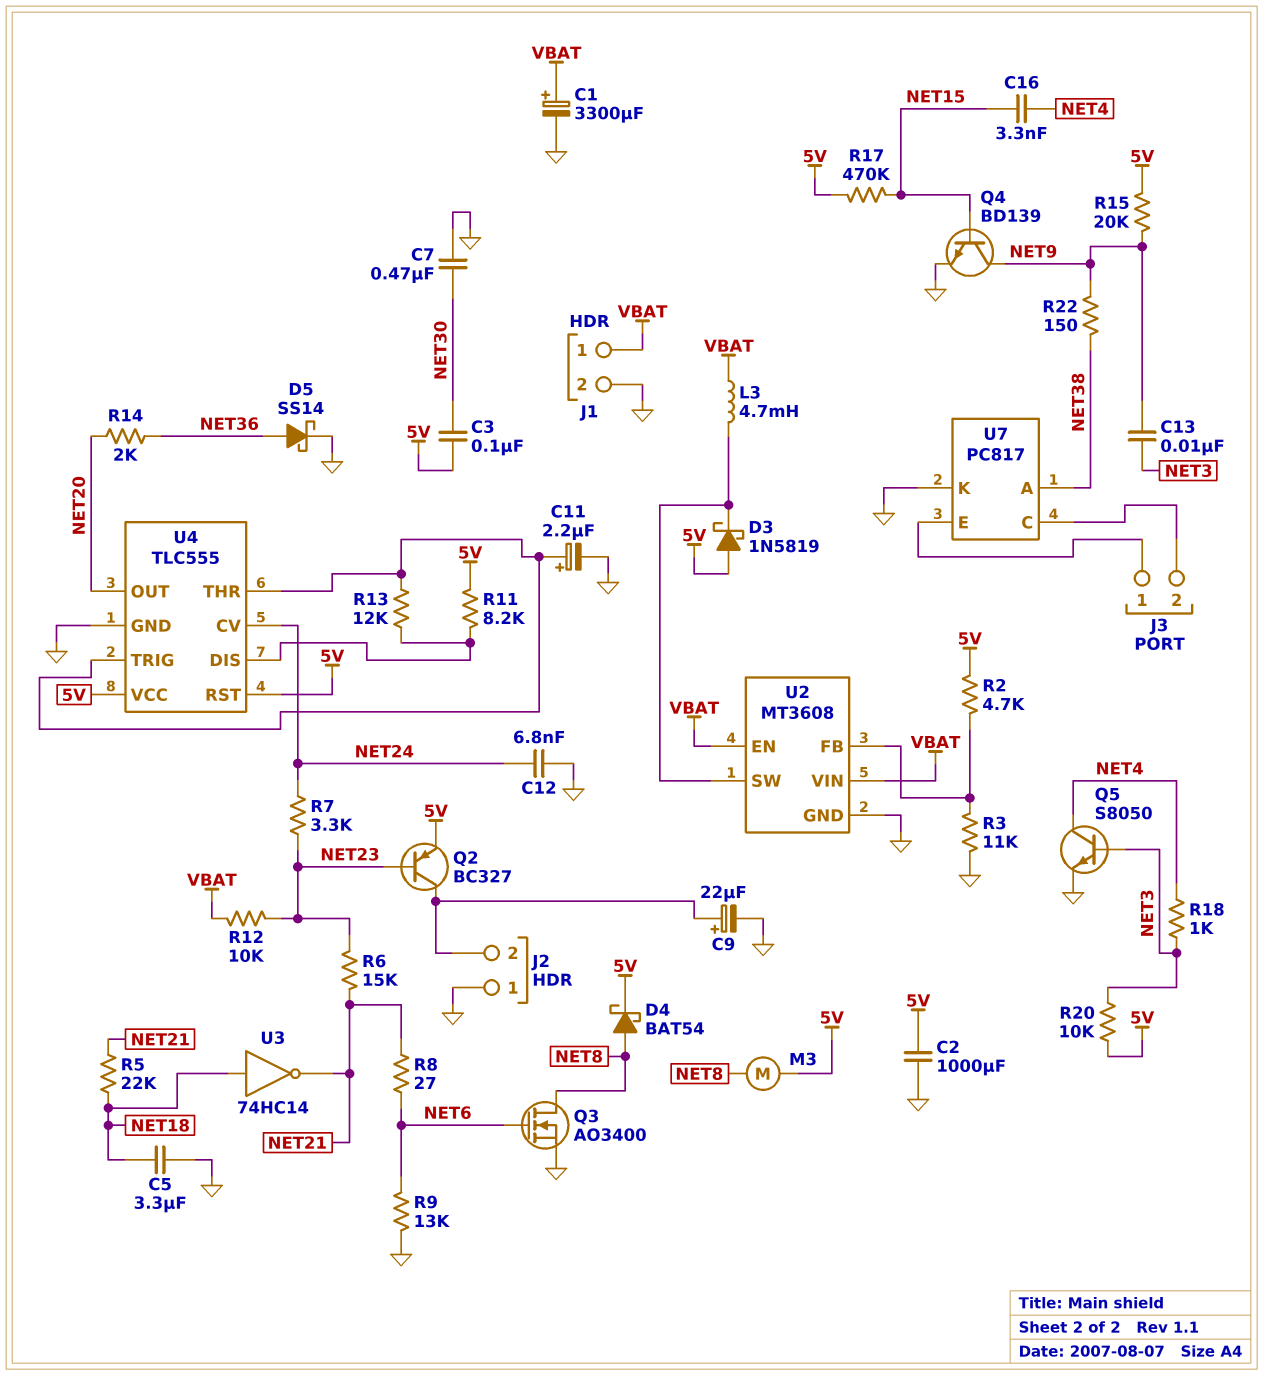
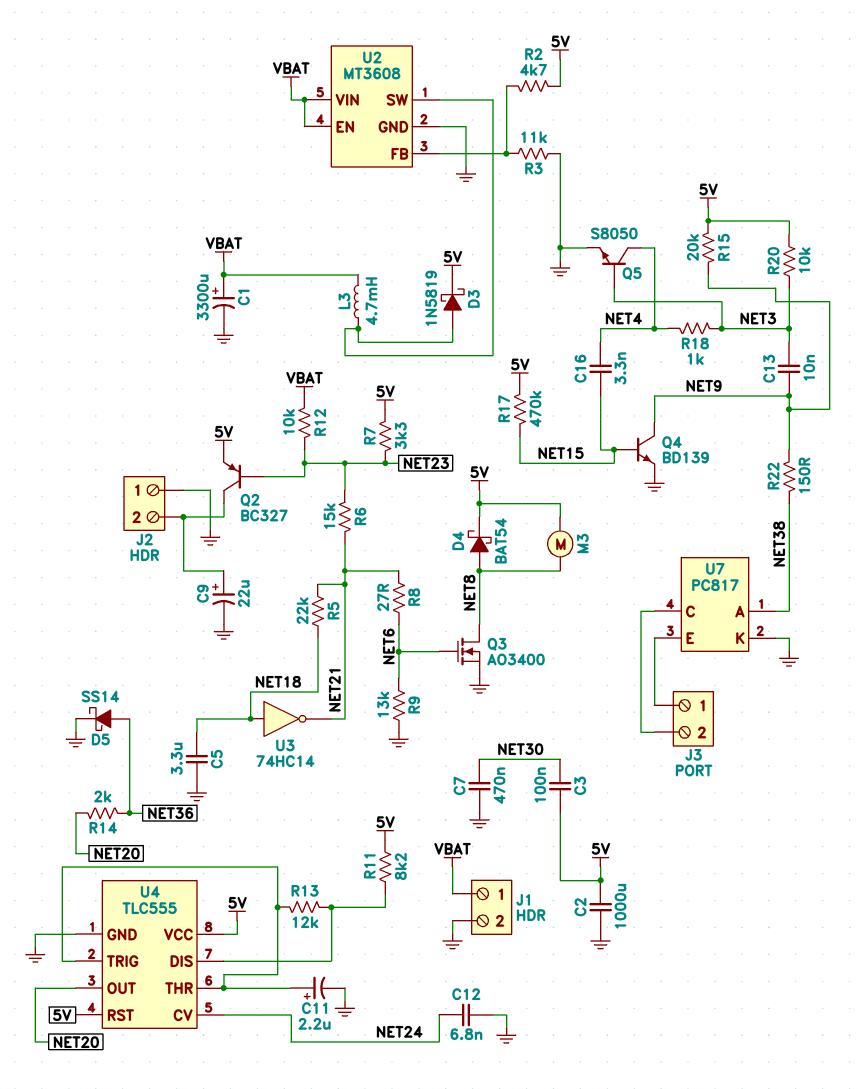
D3: schottky 1N5819 (A 5V, K U2/SW) -> schottky 1N5819 (A U2/SW, K 5V)
R7: 3.3k (NET23, NET24) -> 3.3k (5V, NET23)

